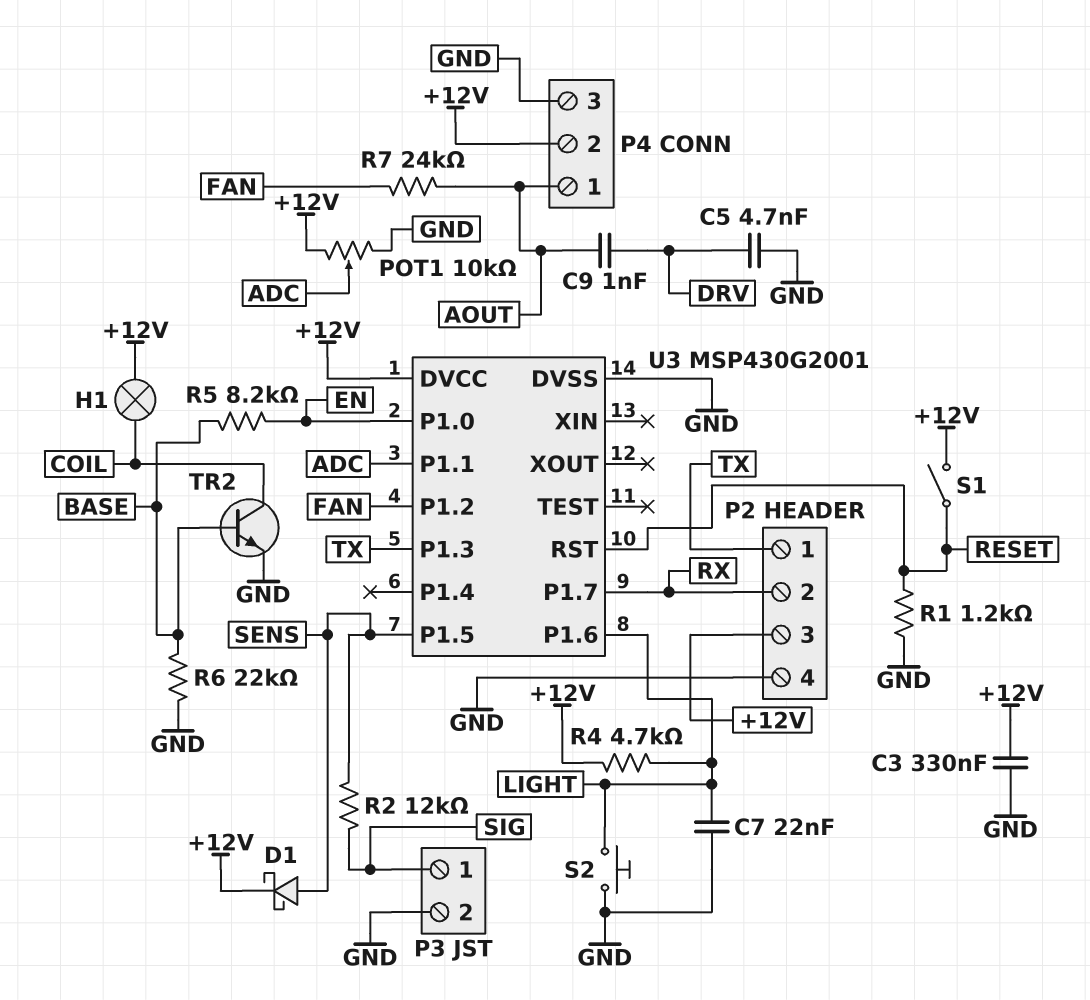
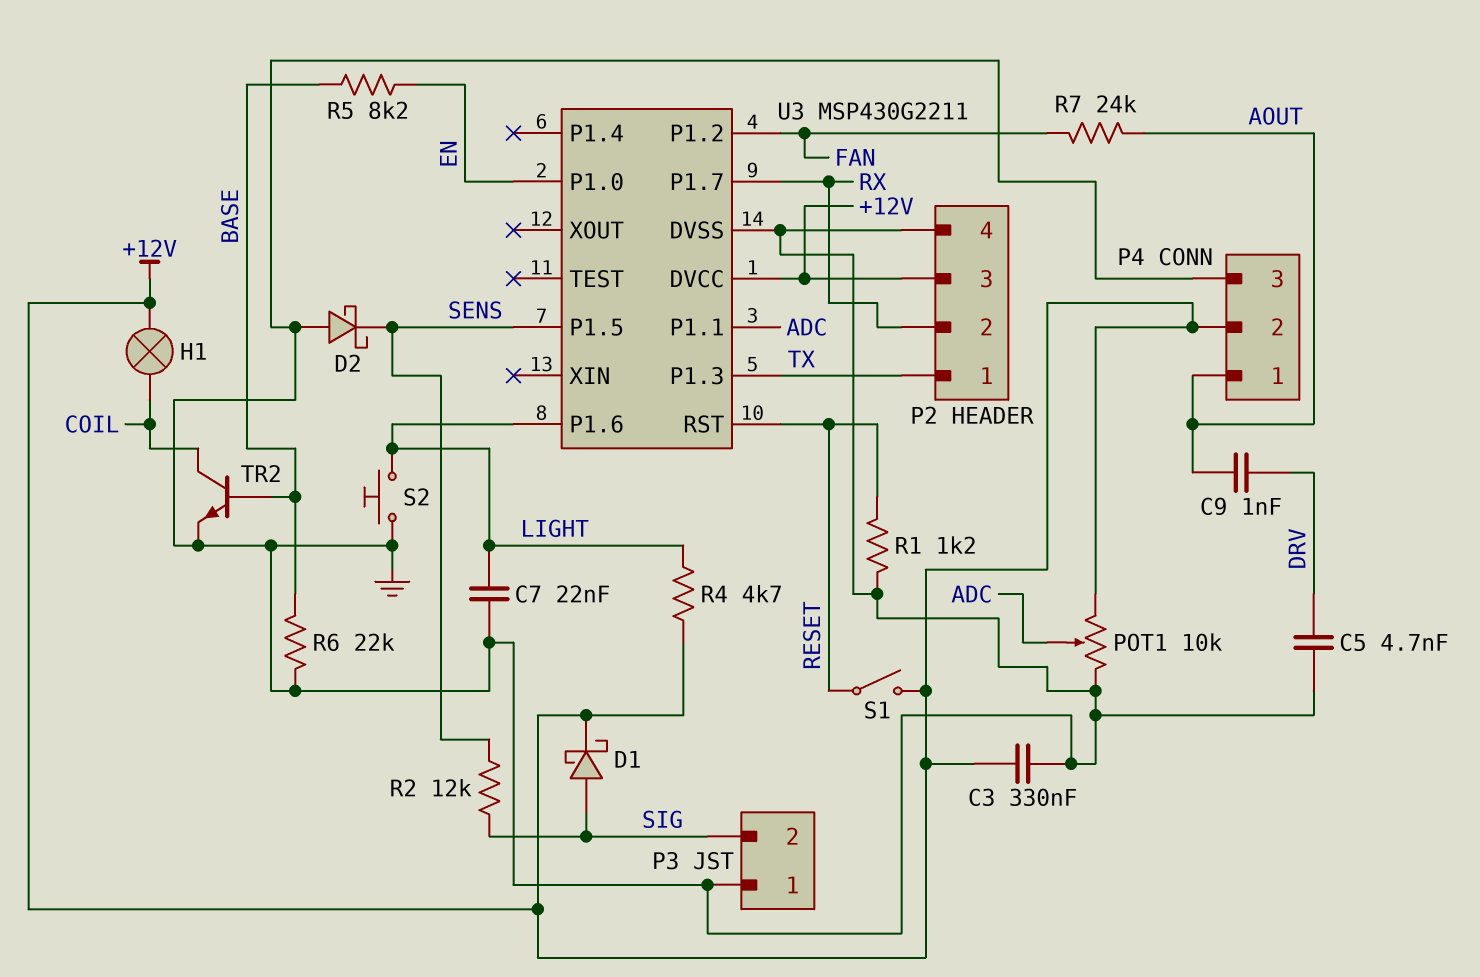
D1: schottky (A SENS, K +12V) -> schottky (A SIG, K +12V)
D2: none -> schottky (A GND, K SENS)
P3 pin 1: SIG -> GND
P3 pin 2: GND -> SIG
U3: MSP430G2001 -> MSP430G2211

